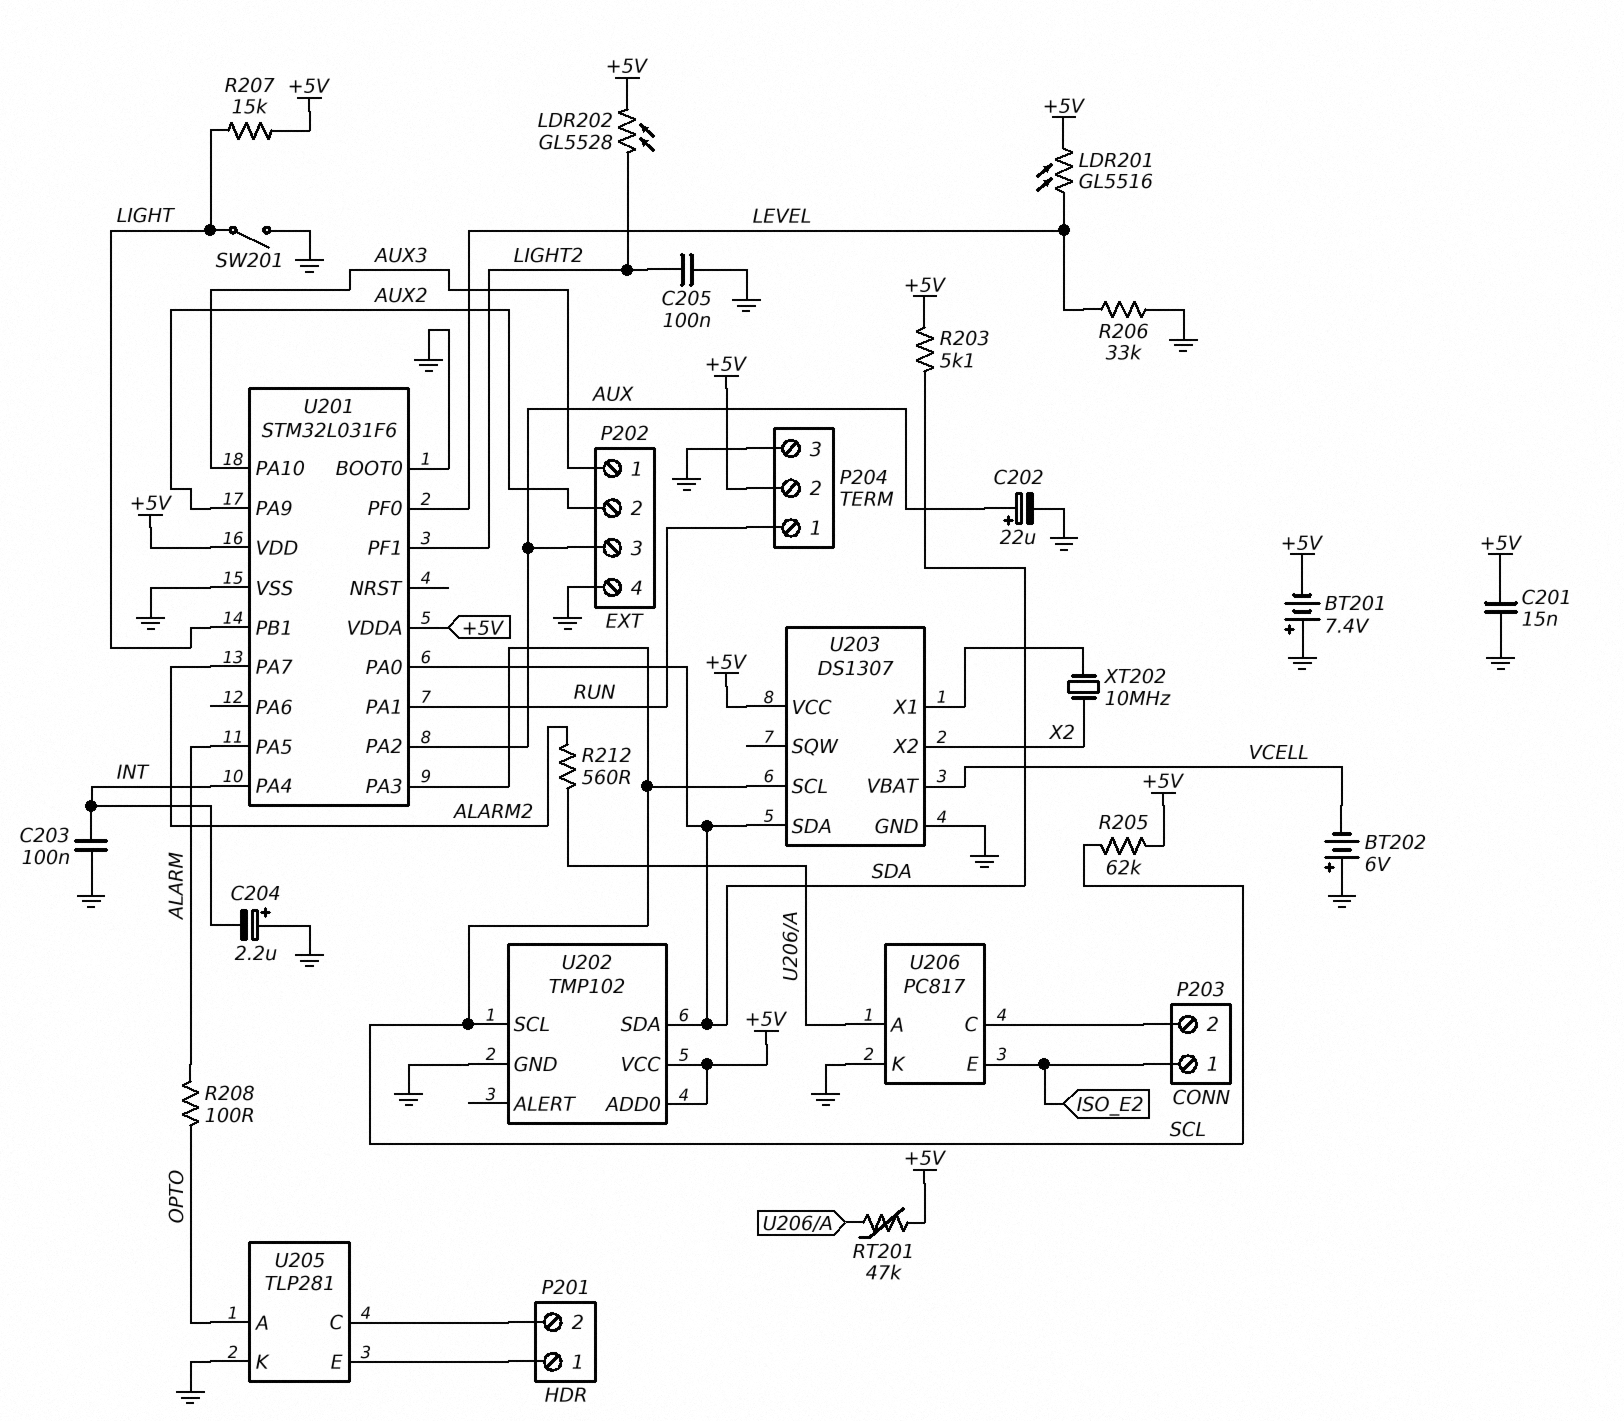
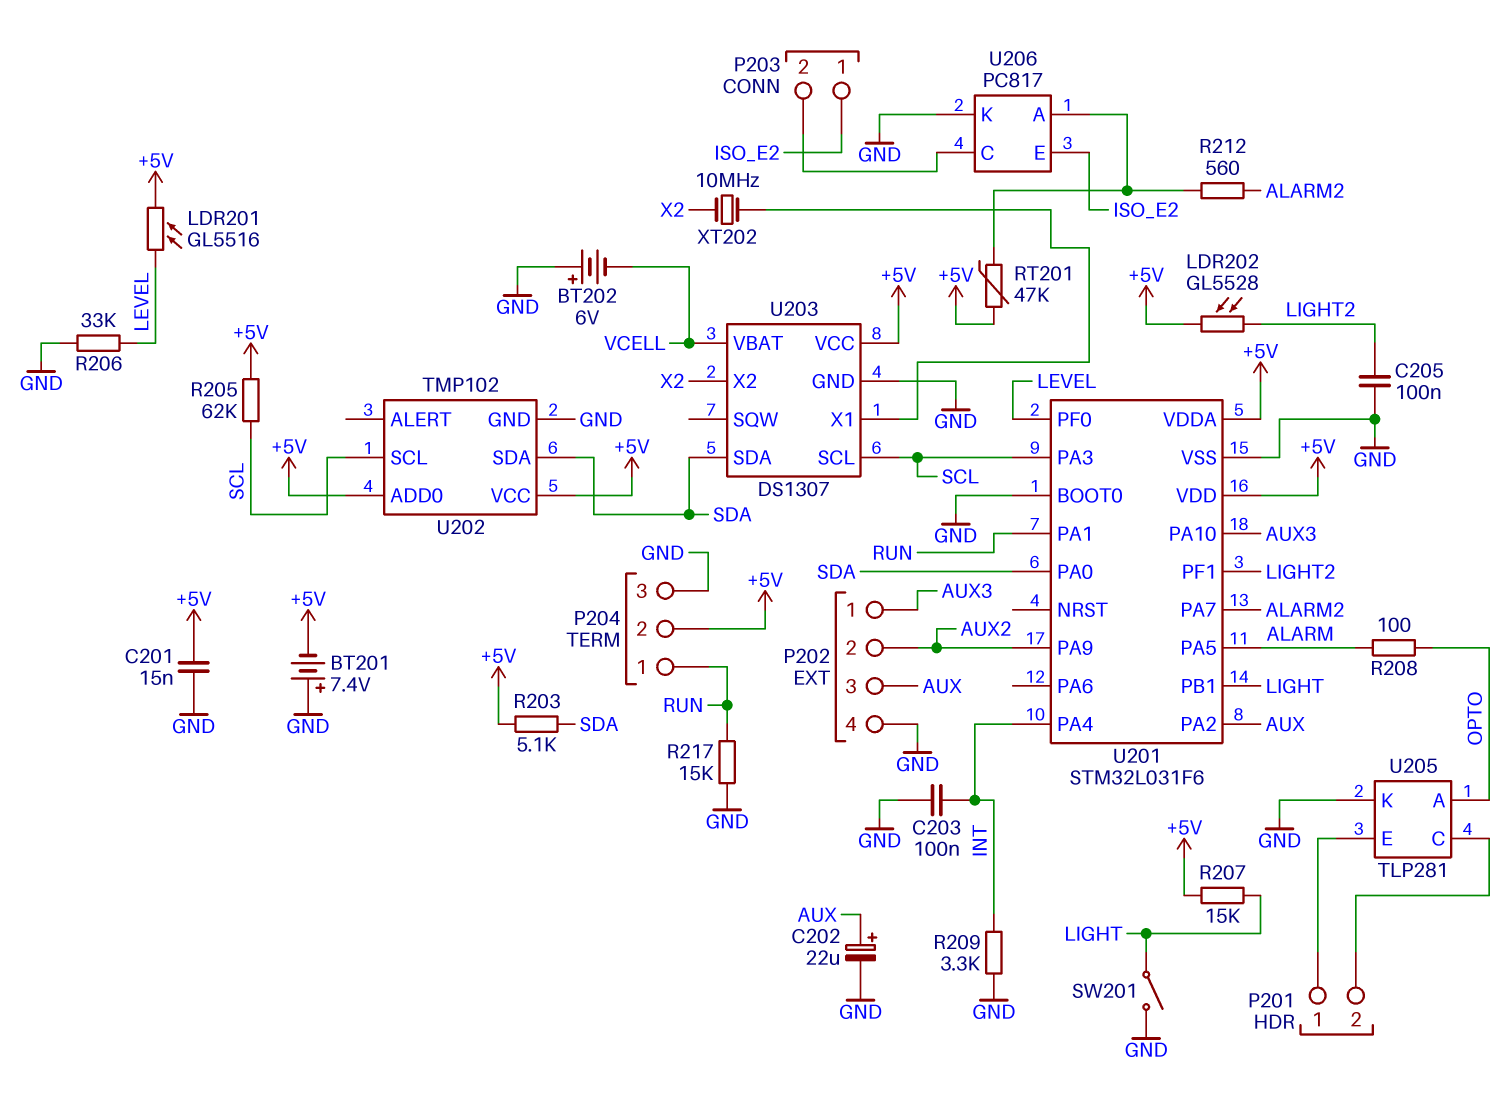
C204: 2.2uF (plus GND, minus INT) -> none
R209: none -> 3.3k (GND, INT)
R217: none -> 15k (GND, RUN)

